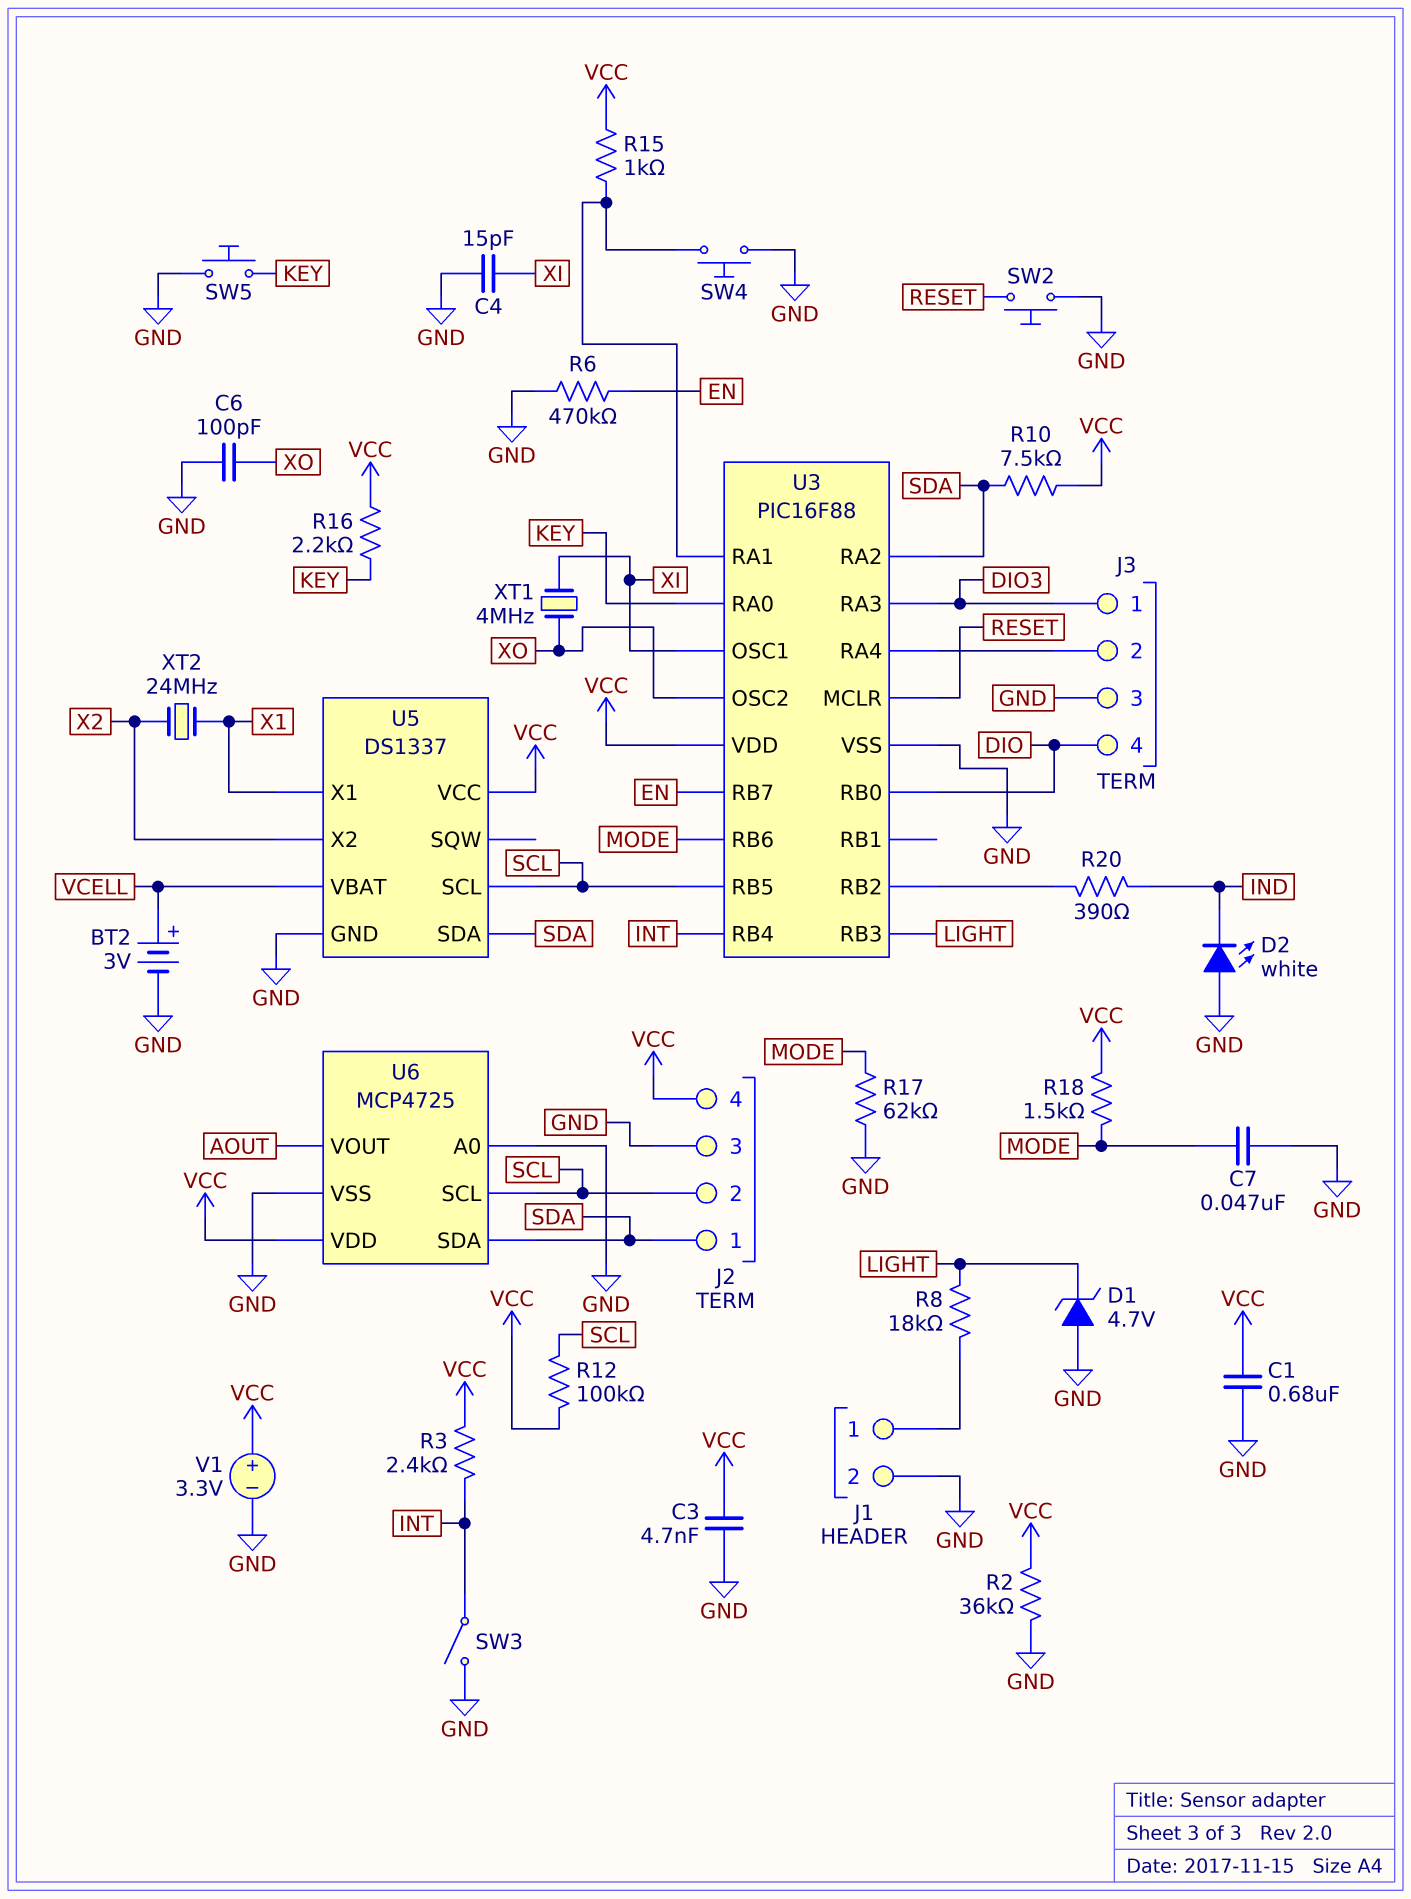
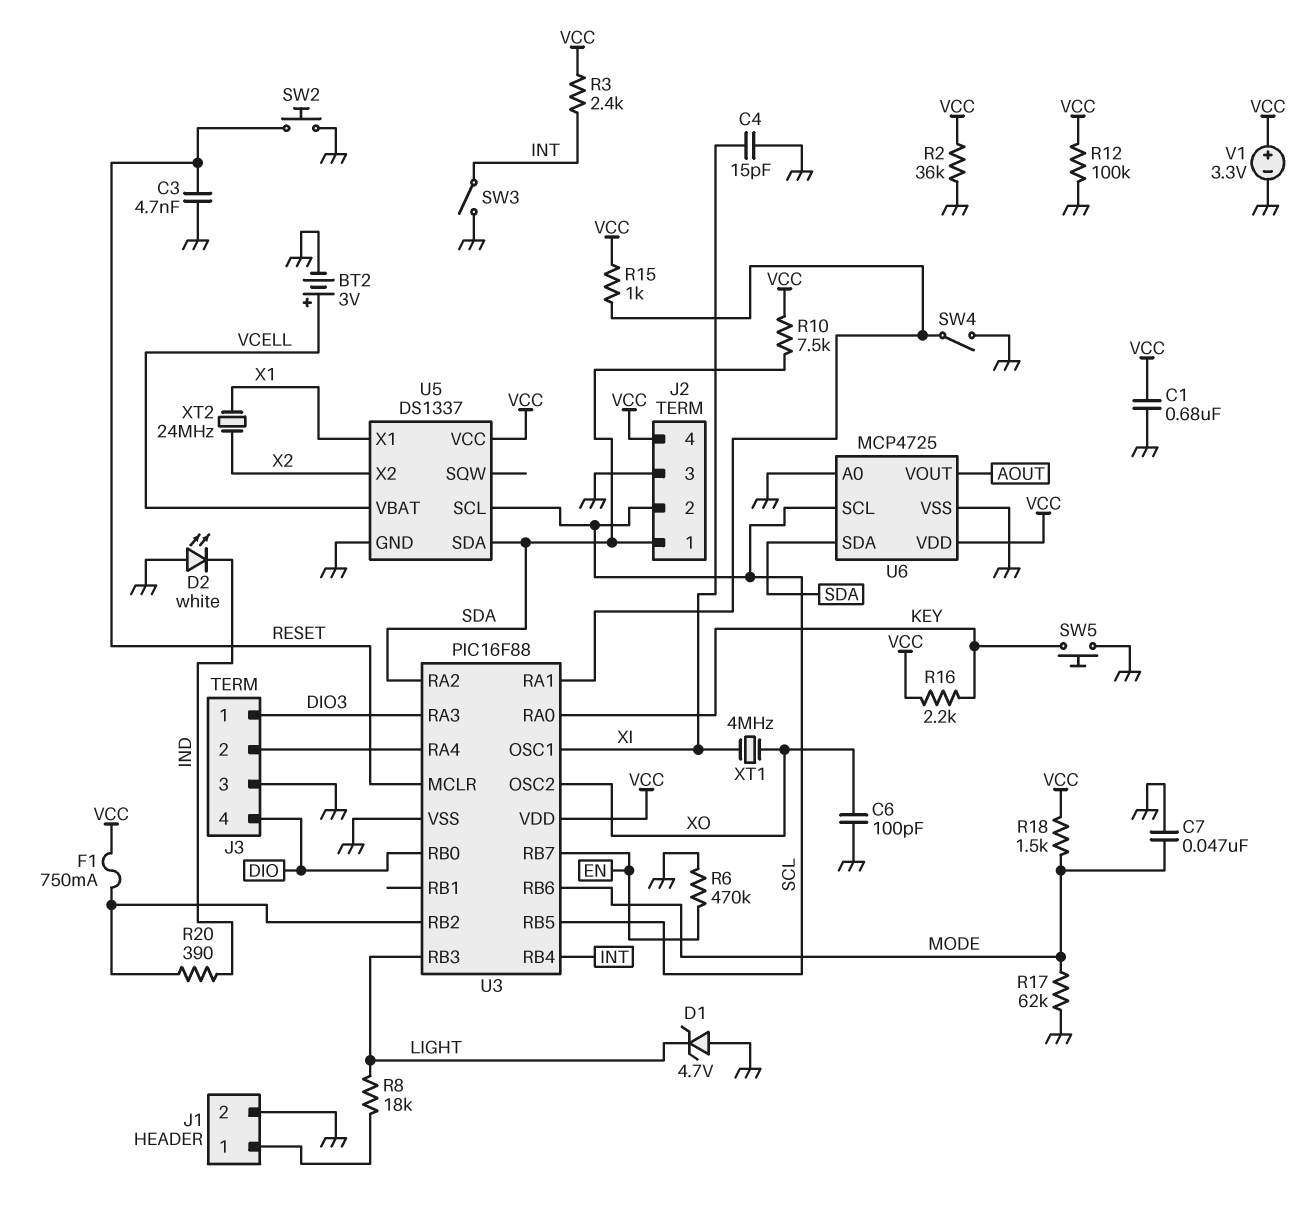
C3: 4.7nF (GND, VCC) -> 4.7nF (GND, RESET)
F1: none -> 750mA (U3/RB2, VCC)
R12: 100k (SCL, VCC) -> 100k (GND, VCC)
SW4: button (GND, U3/RA1) -> switch (GND, U3/RA1)

